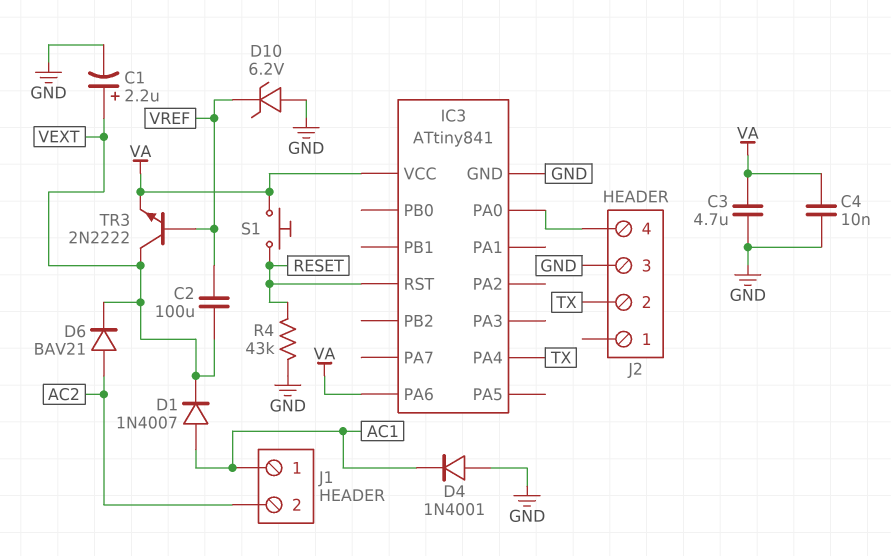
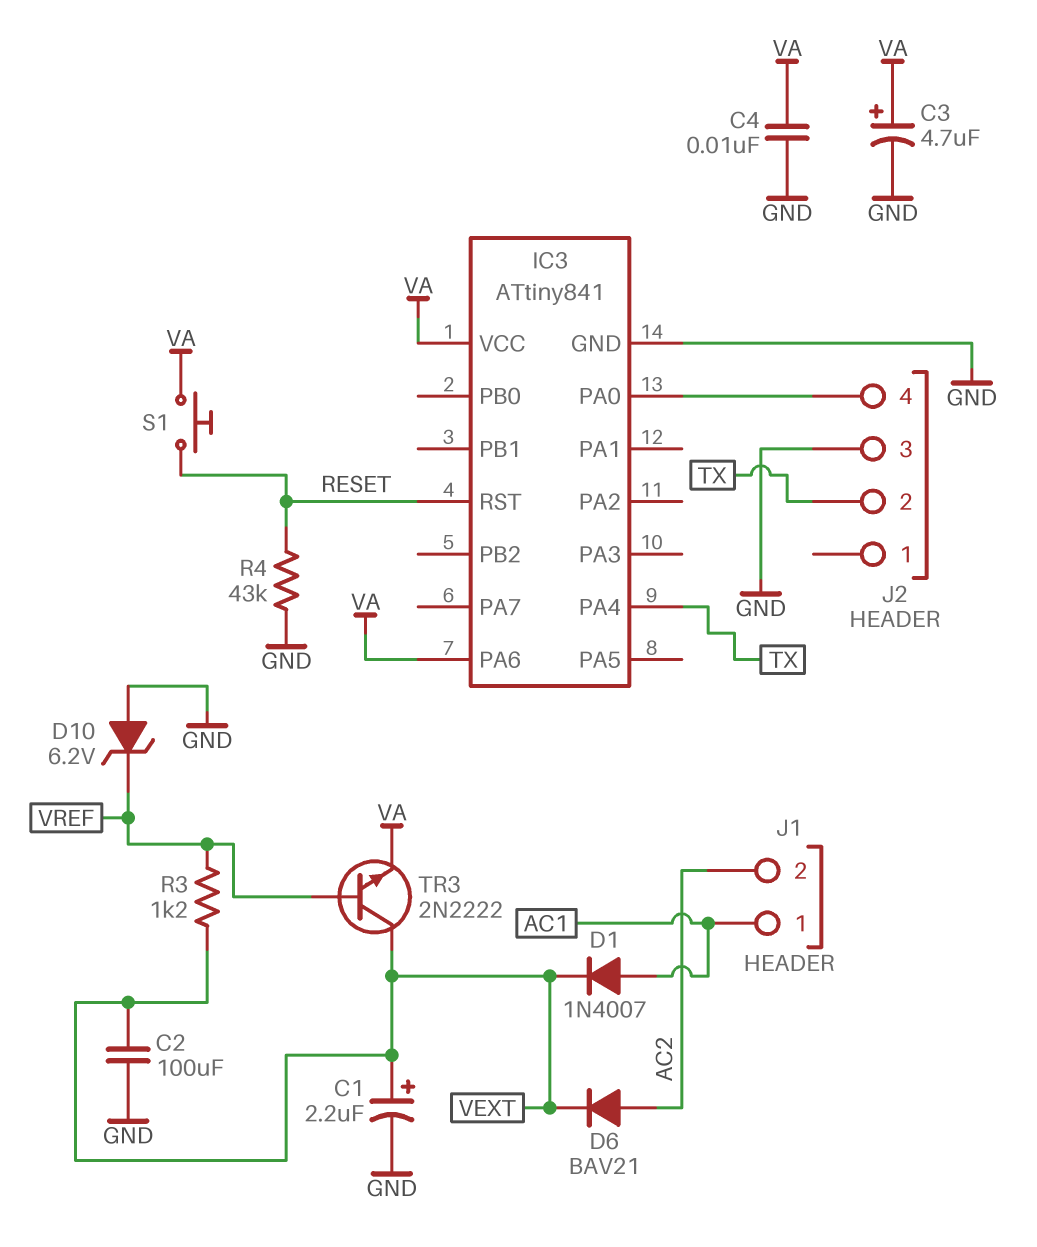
C2: 100uF (VEXT, VREF) -> 100uF (GND, VEXT)
C3: 4.7uF (GND, VA) -> 4.7uF (plus VA, minus GND)
D4: diode 1N4001 (A GND, K AC1) -> none
R3: none -> 1.2k (VEXT, VREF)

